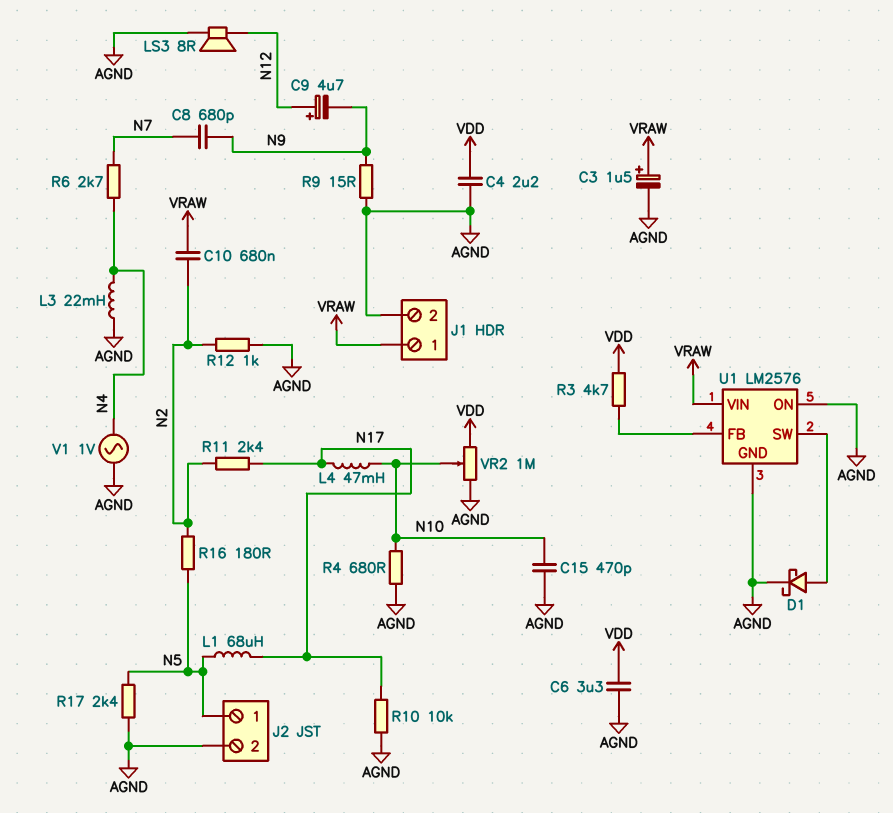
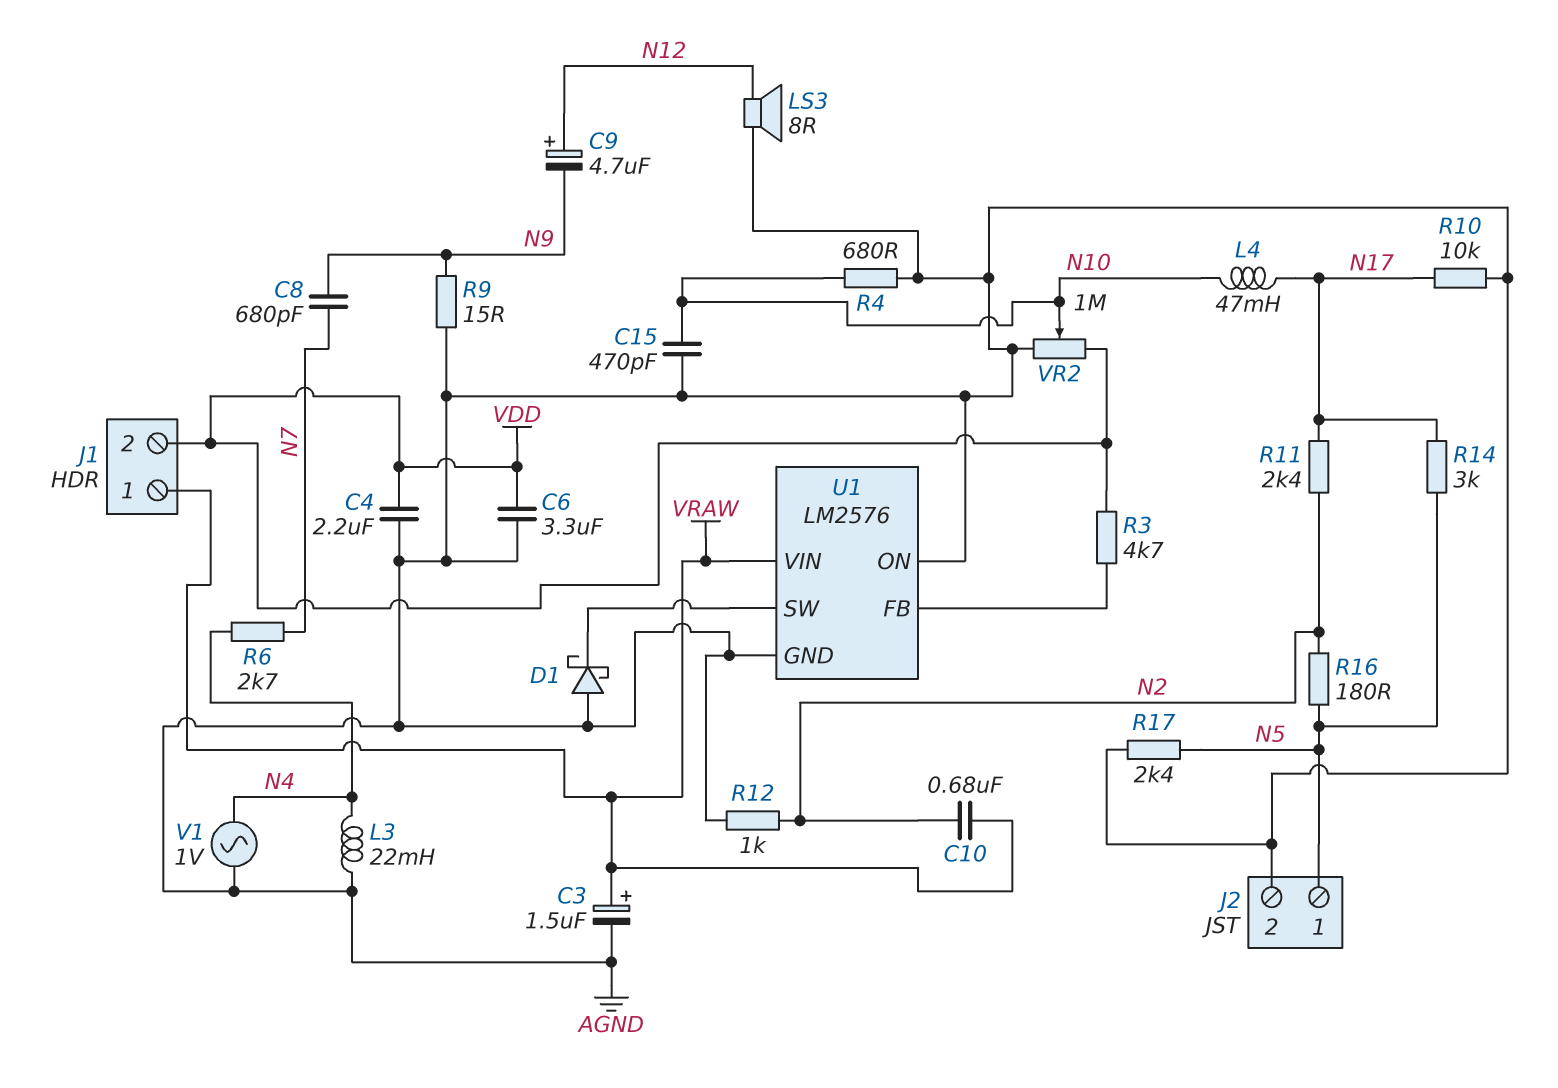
D1: schottky (A U1/SW, K AGND) -> schottky (A AGND, K U1/SW)
J1 pin 2: AGND -> VDD
L1: 68uH (N5, N17) -> none
R14: none -> 3k (N5, N17)

